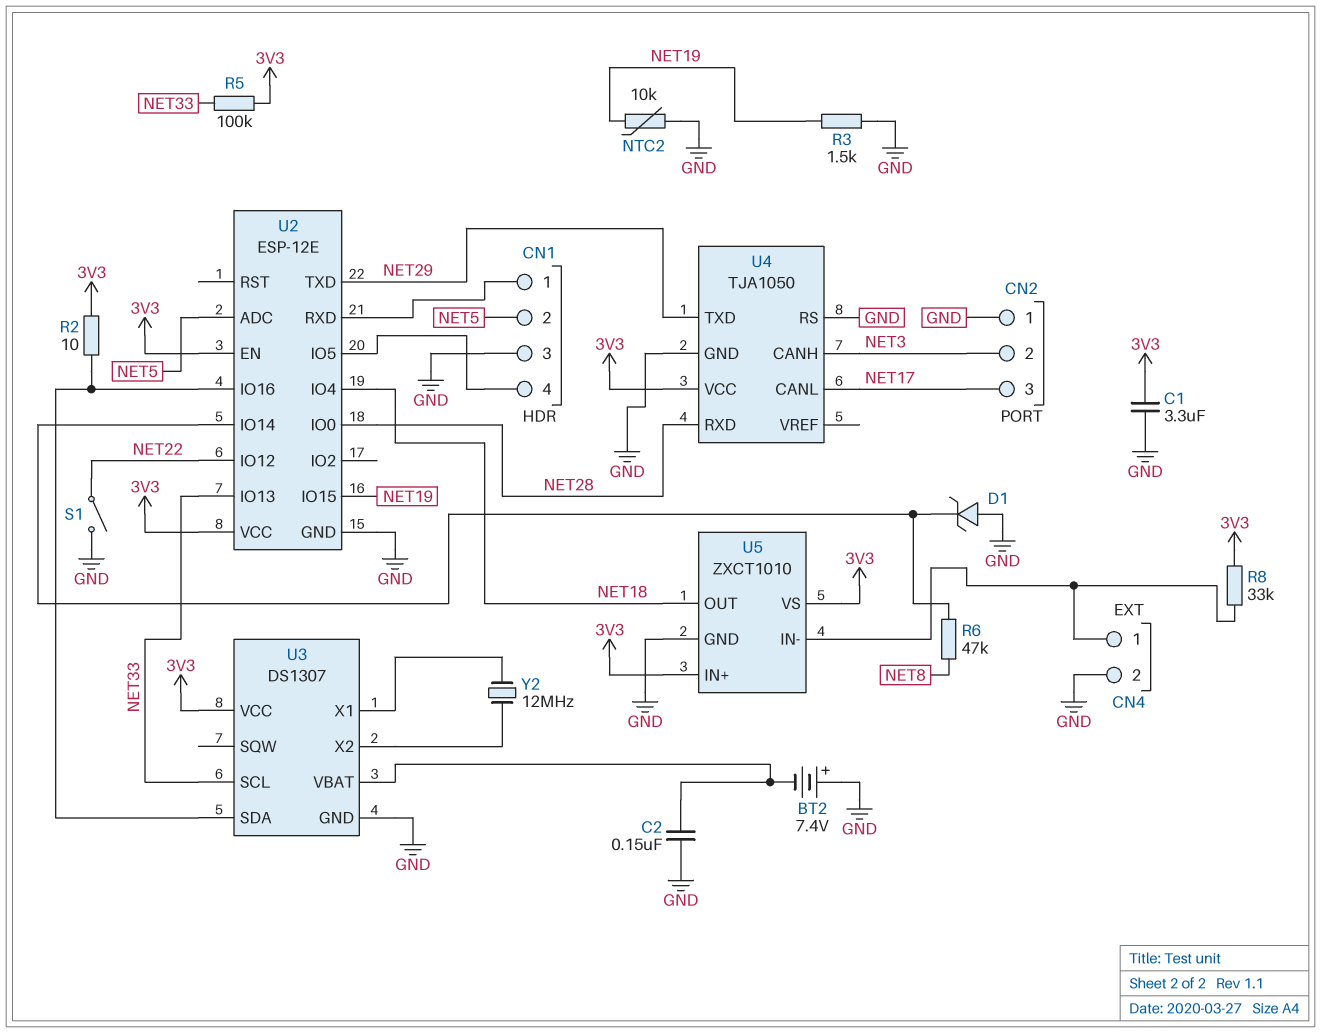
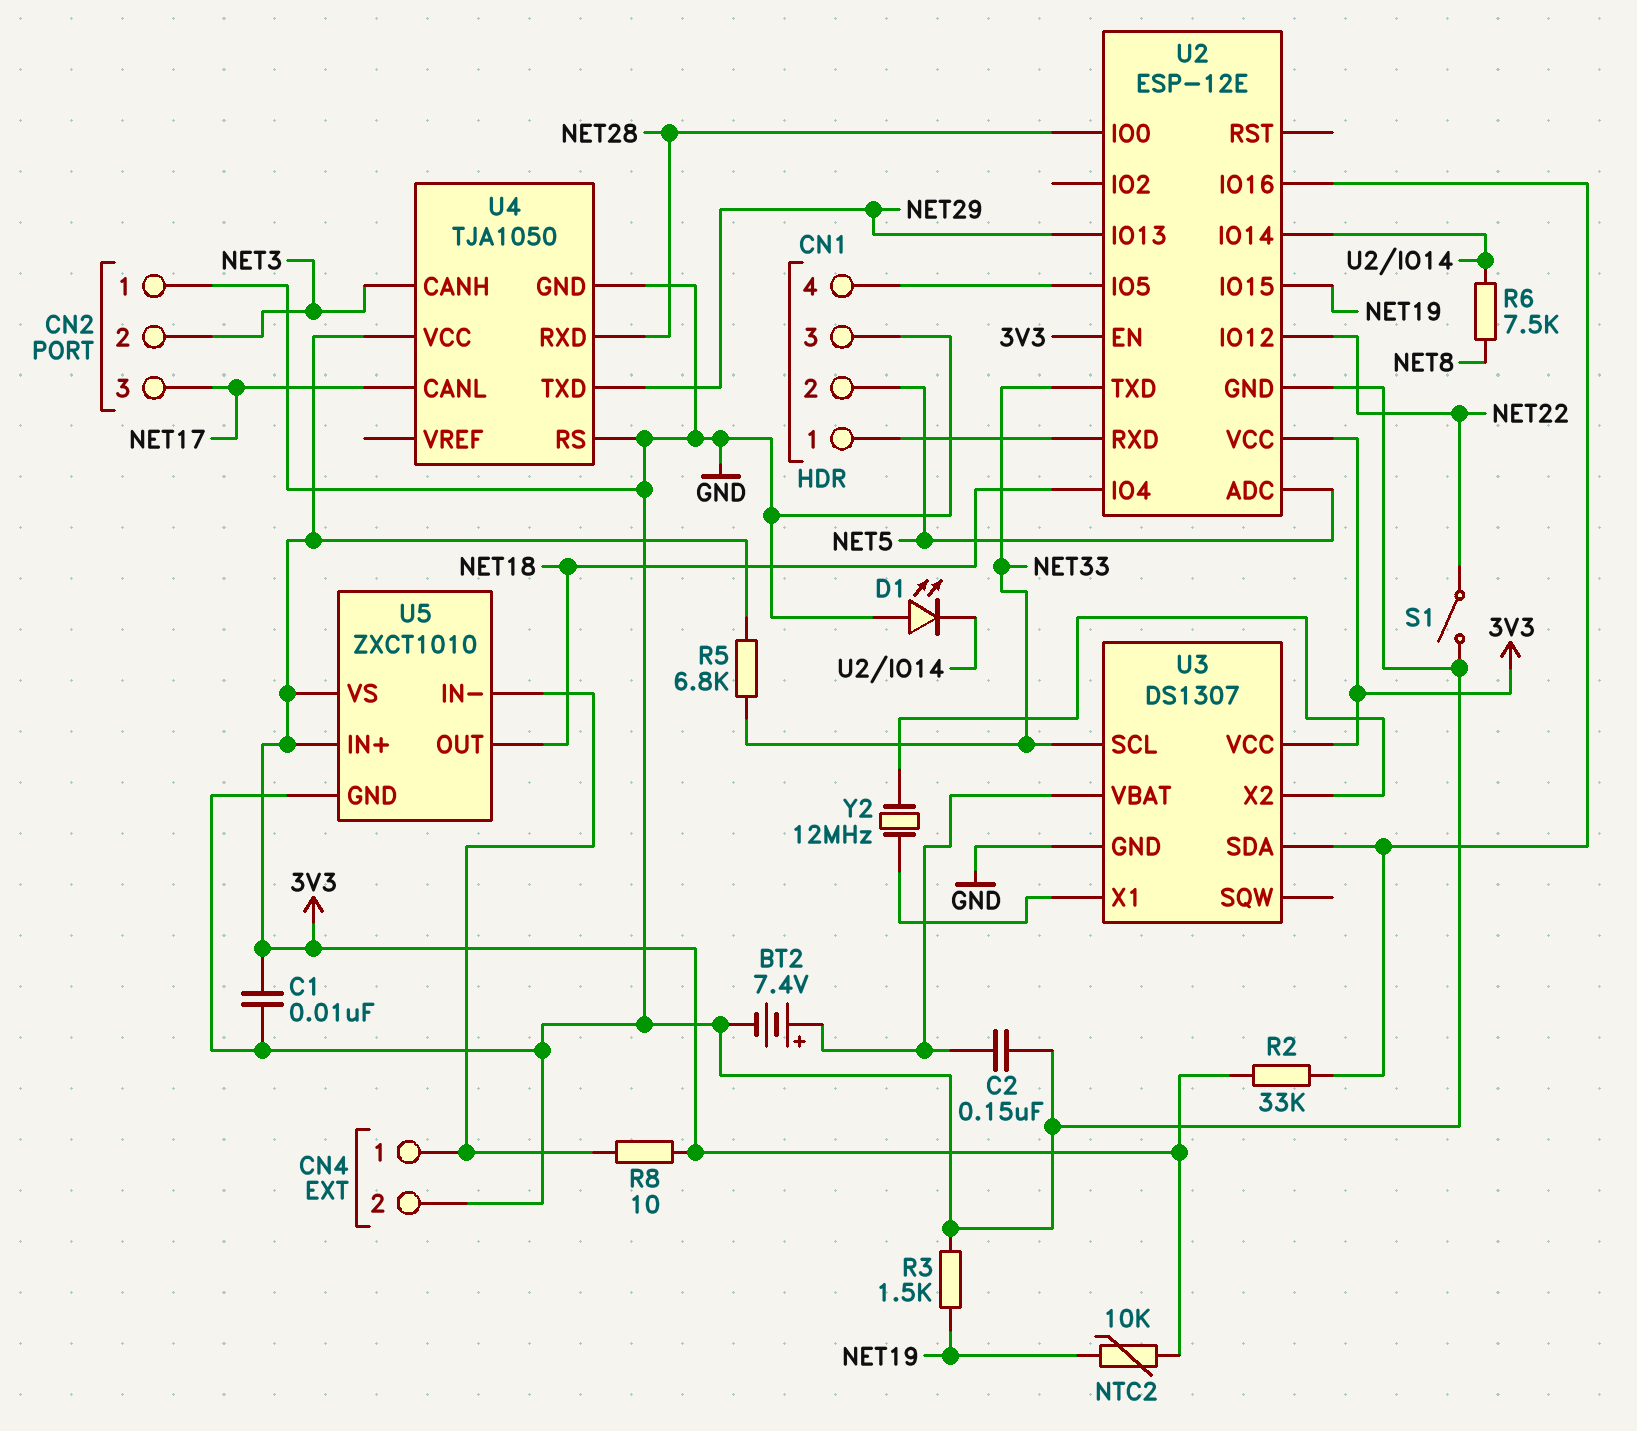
BT2: 7.4V (plus GND, minus U3/VBAT) -> 7.4V (plus U3/VBAT, minus GND)
C1: 3.3uF (3V3, GND) -> 10nF (3V3, GND)
D1: zener (A GND, K U2/IO14) -> LED (A GND, K U2/IO14)
NTC2: 10k (GND, NET19) -> 10k (3V3, NET19)
R2: 10 (3V3, U2/IO16) -> 33k (3V3, U2/IO16)
R5: 100k (3V3, NET33) -> 6.8k (3V3, NET33)
R6: 47k (NET8, U2/IO14) -> 7.5k (NET8, U2/IO14)
R8: 33k (3V3, CN4/1) -> 10 (3V3, CN4/1)
U2 pin IO13: NET33 -> NET29
U2 pin TXD: NET29 -> NET33

